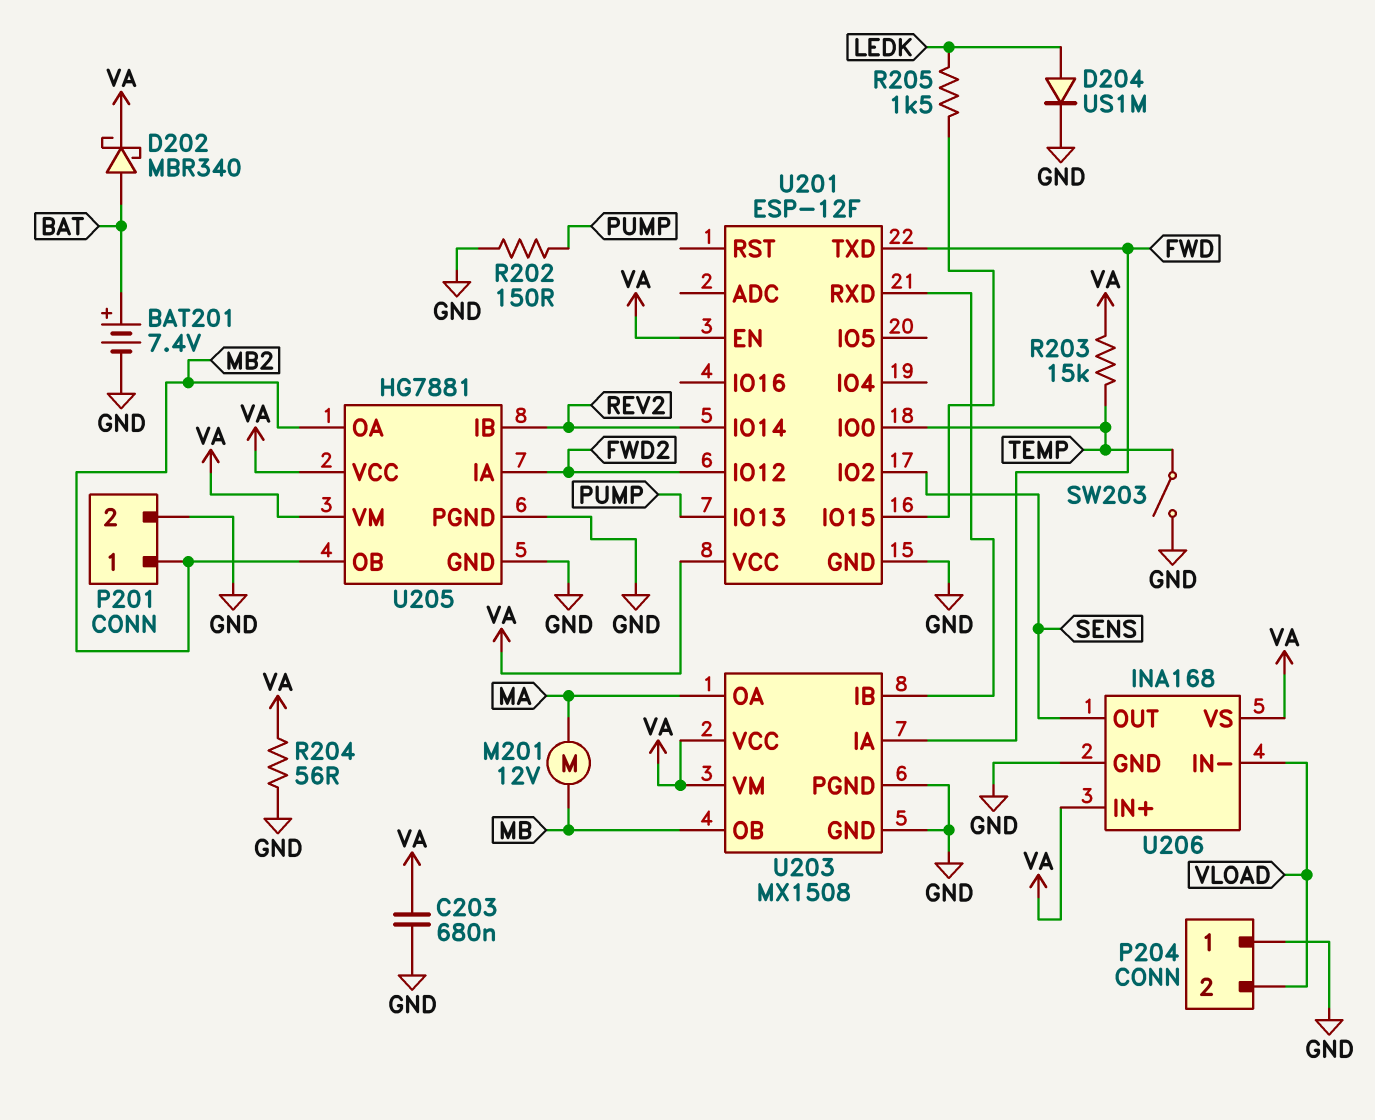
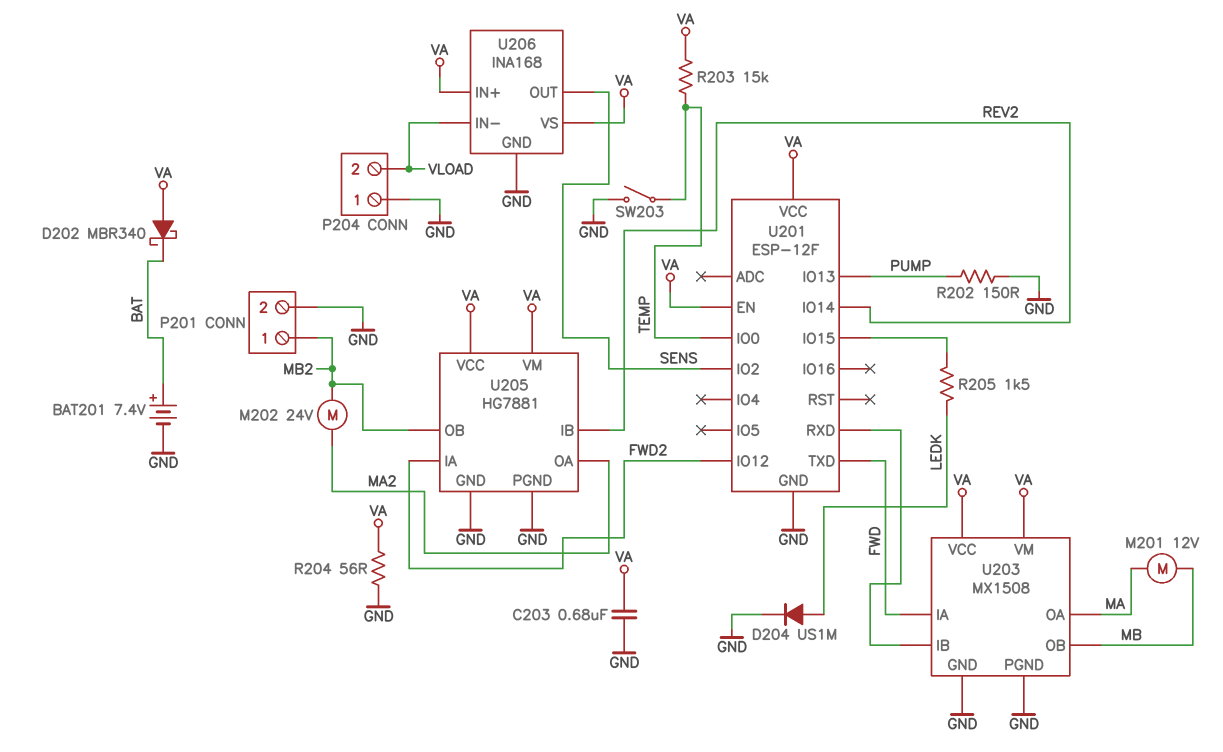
D202: schottky MBR340 (A BAT, K VA) -> schottky MBR340 (A VA, K BAT)
M202: none -> motor 24V (MA2, MB2)
U205 pin OA: MB2 -> MA2

